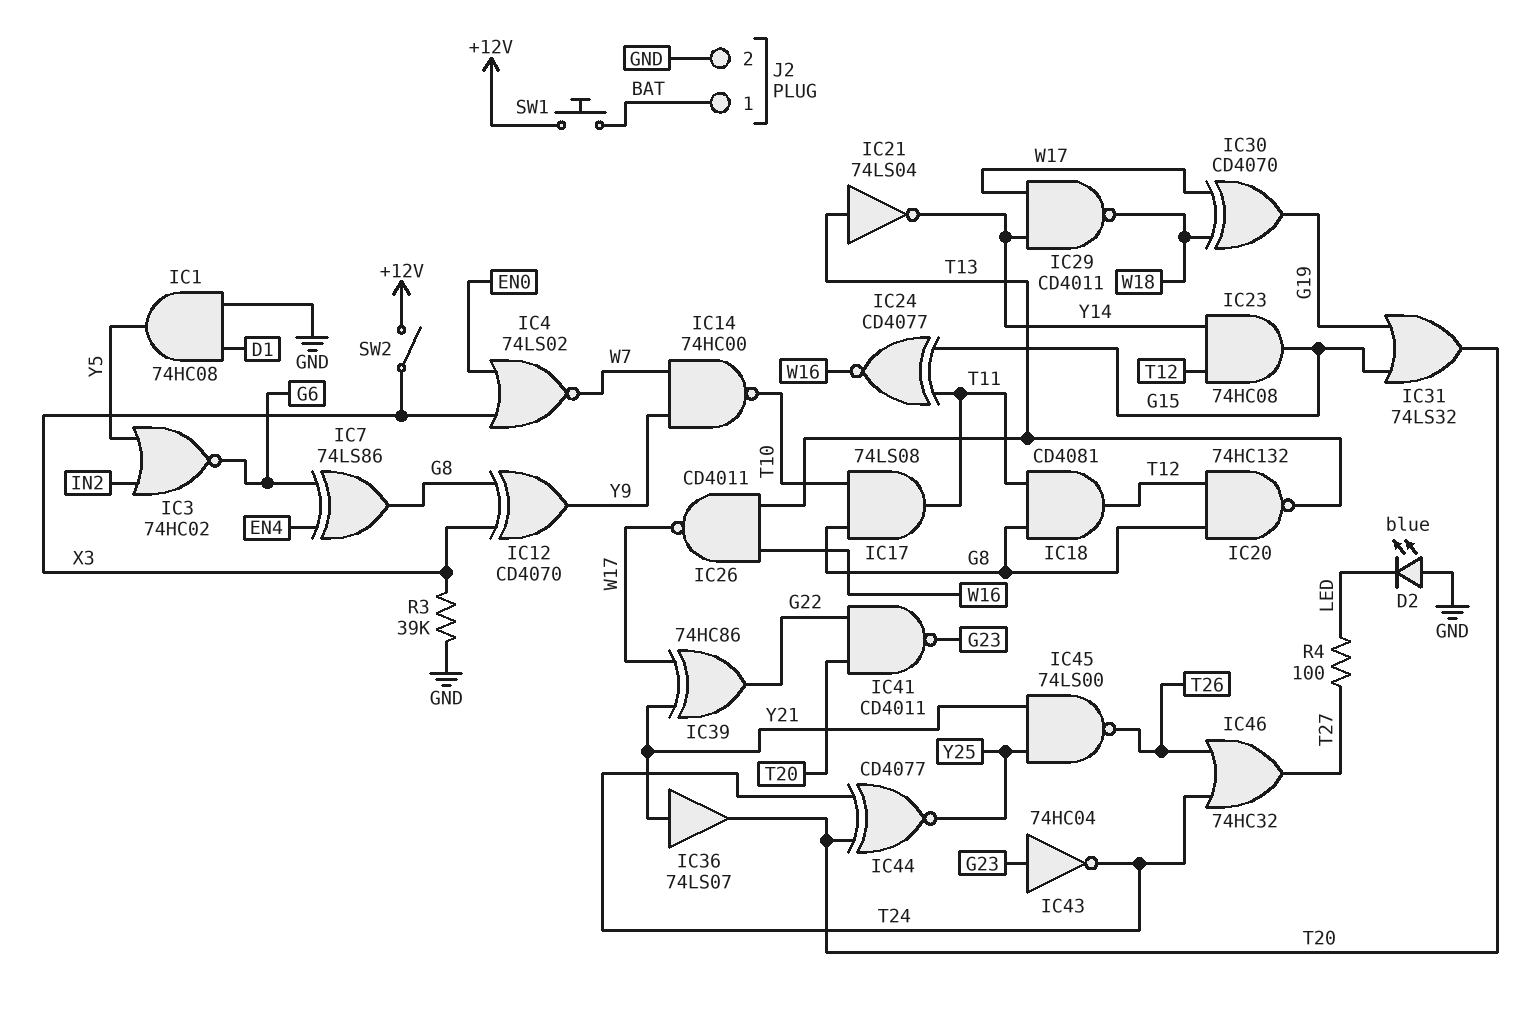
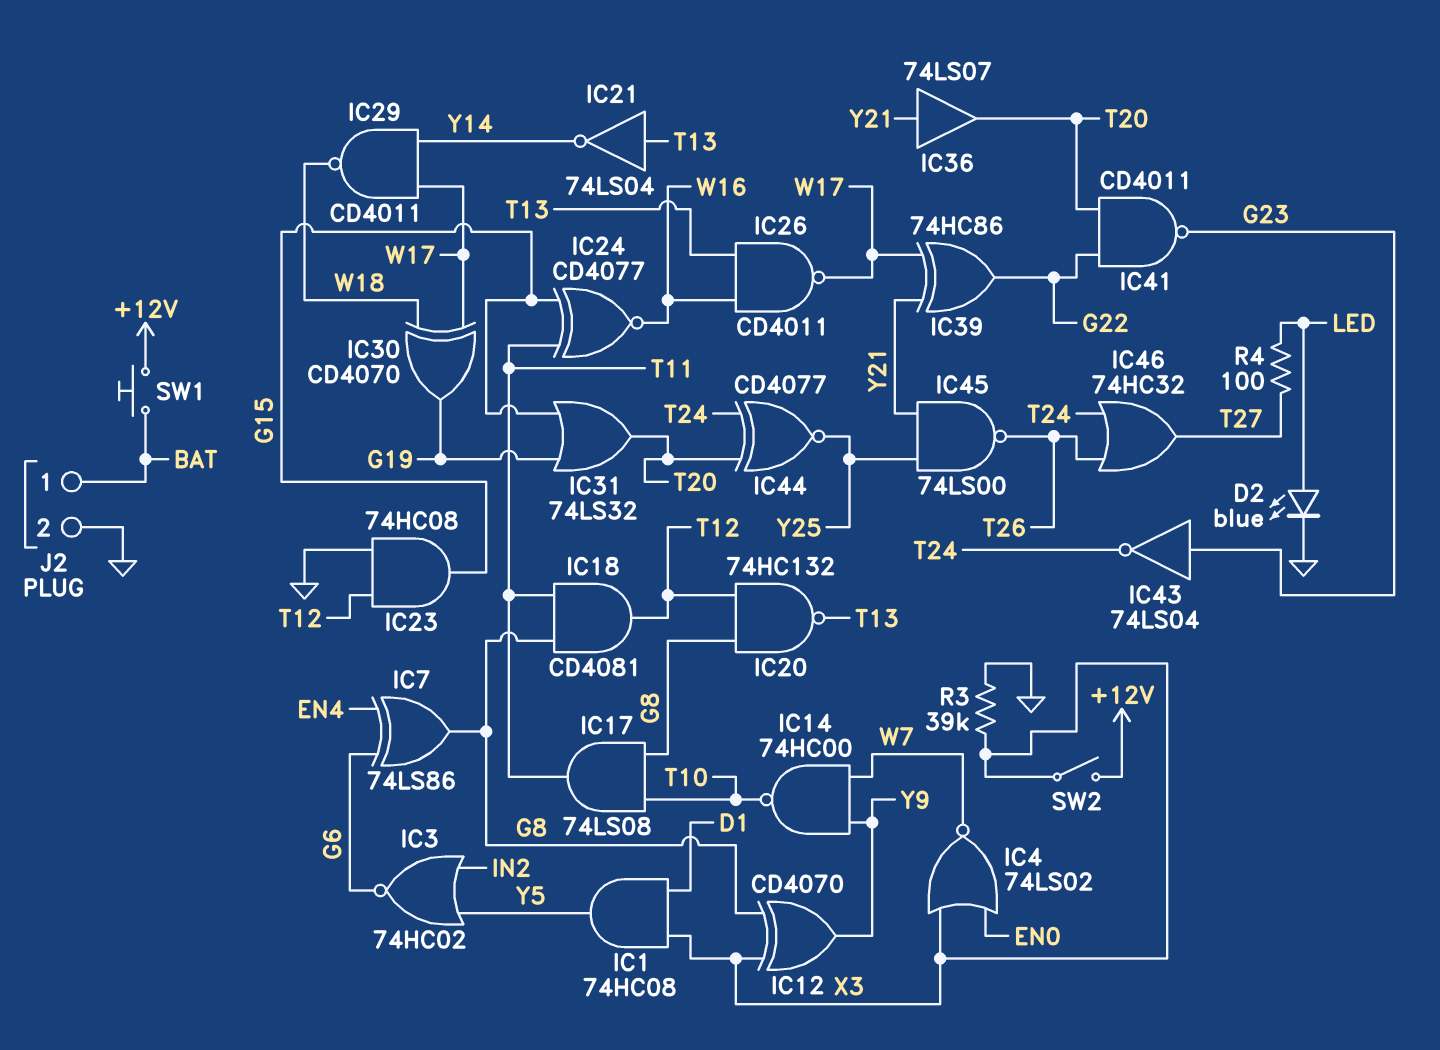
D2: LED blue (A GND, K LED) -> LED blue (A LED, K GND)
IC1: AND 74HC08 (in D1, in GND, out Y5) -> AND 74HC08 (in D1, in X3, out Y5)
IC23: AND 74HC08 (in T12, in Y14, out G15) -> AND 74HC08 (in GND, in T12, out G15)
IC43: NOT 74HC04 (in G23, out T24) -> NOT 74LS04 (in G23, out T24)

